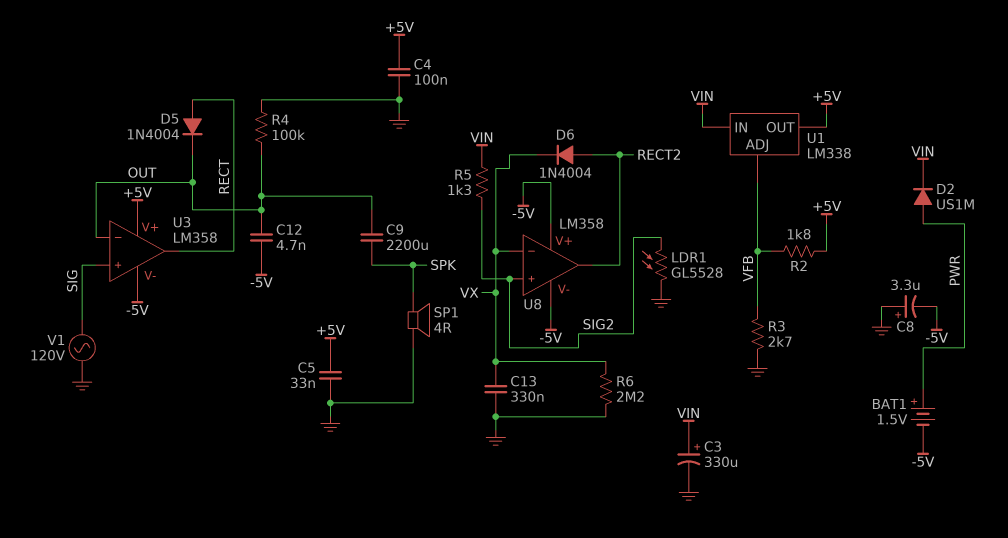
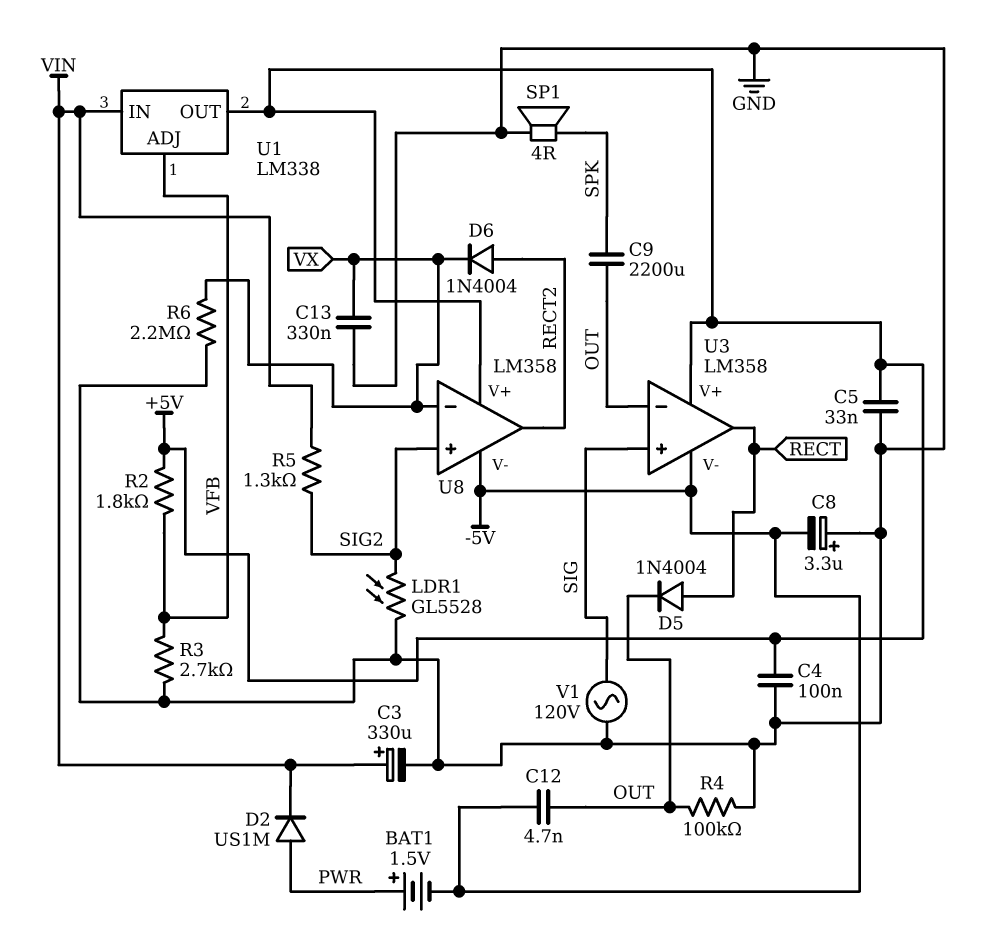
U8 pin V+: -5V -> +5V

